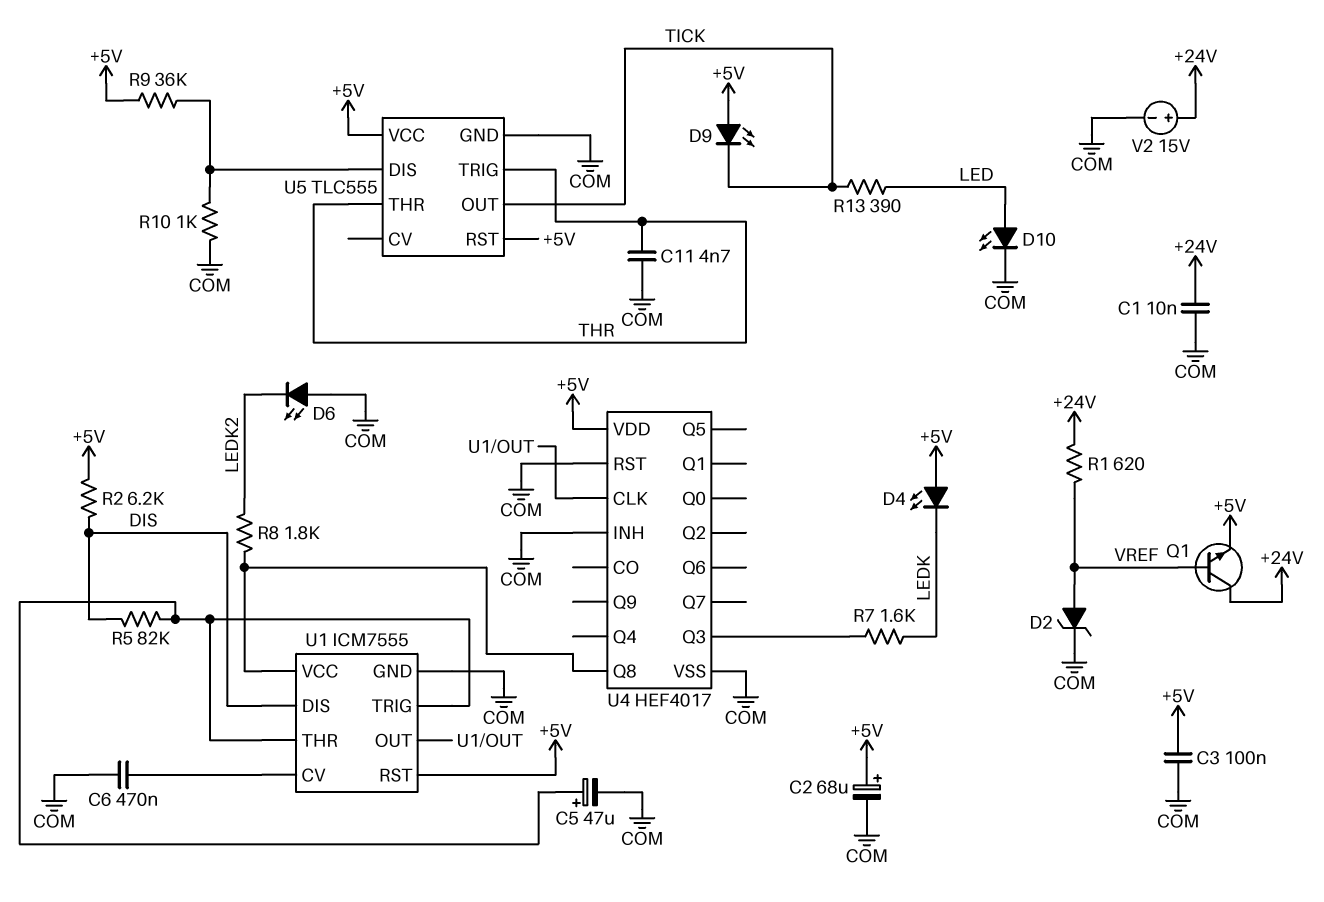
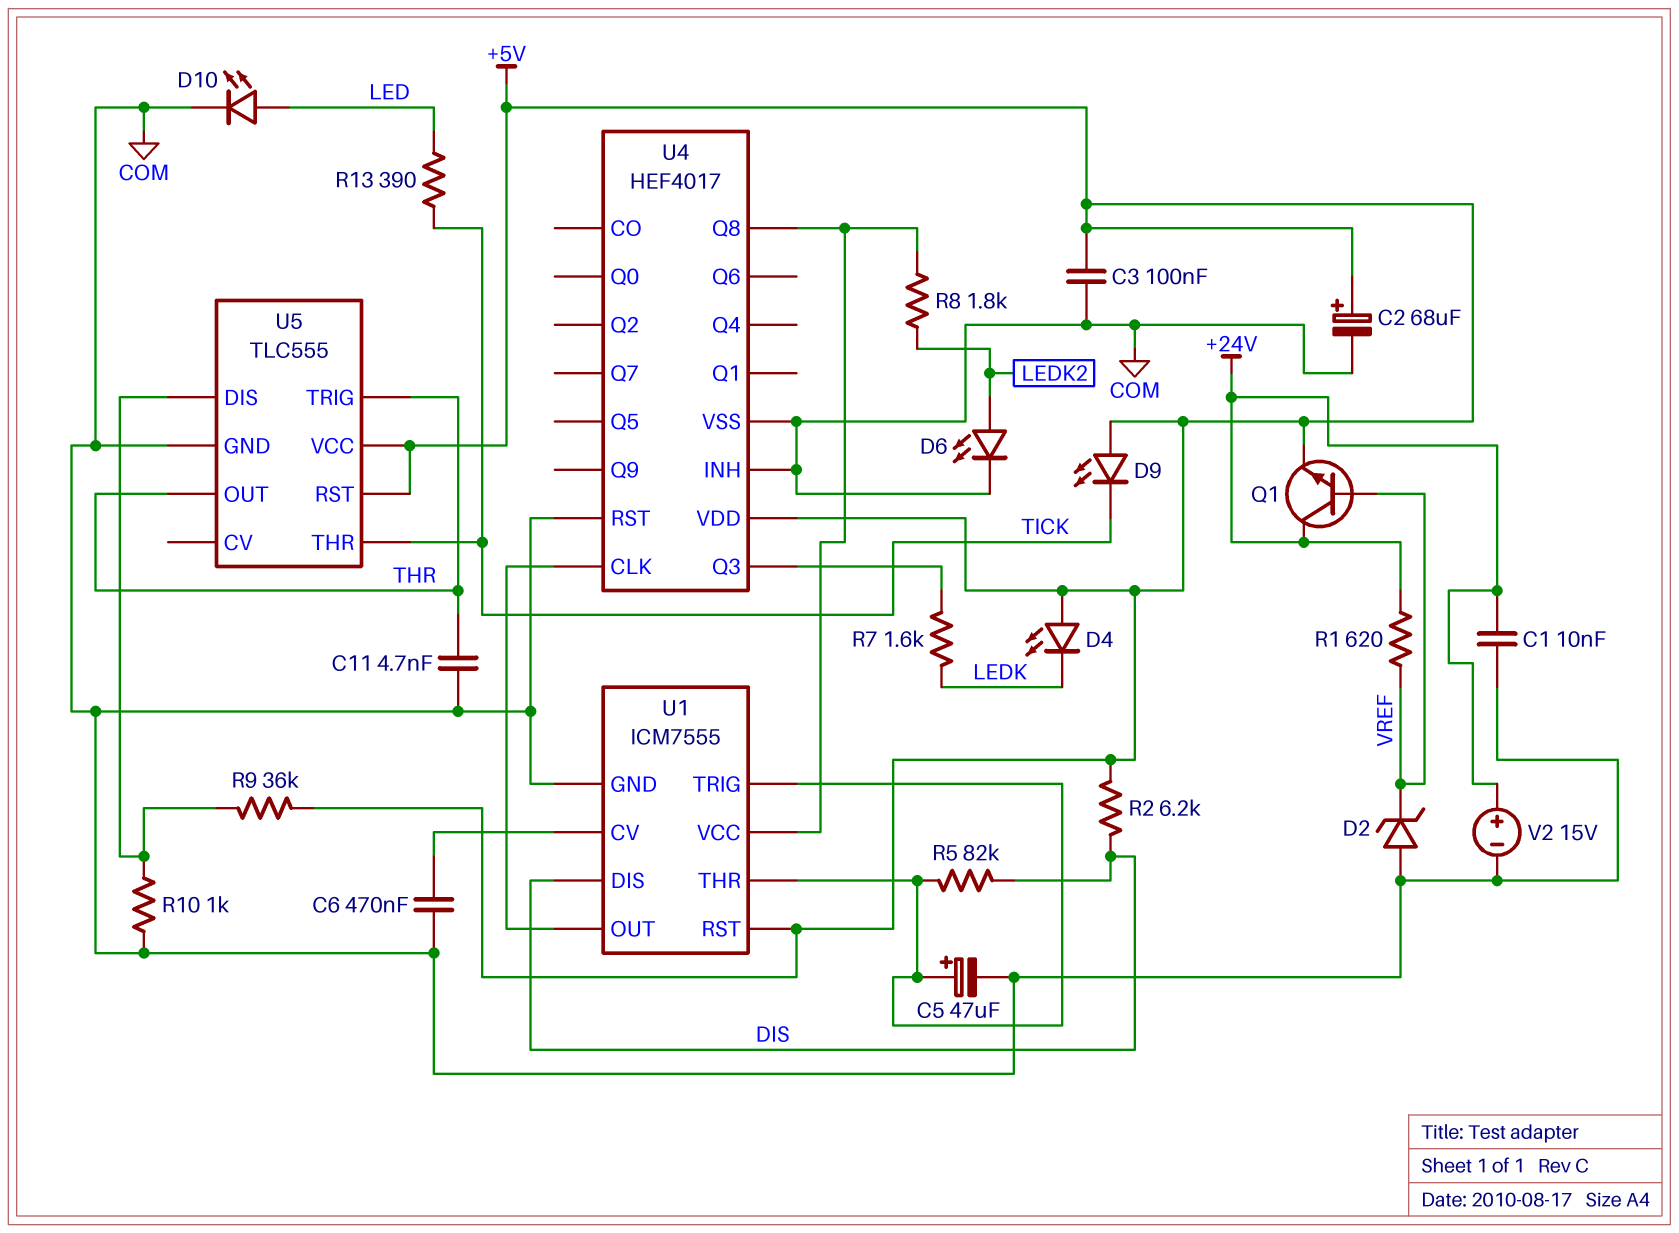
D2: zener (A VREF, K COM) -> zener (A COM, K VREF)
D6: LED (A COM, K LEDK2) -> LED (A LEDK2, K COM)
U5 pin OUT: TICK -> THR
U5 pin THR: THR -> TICK

